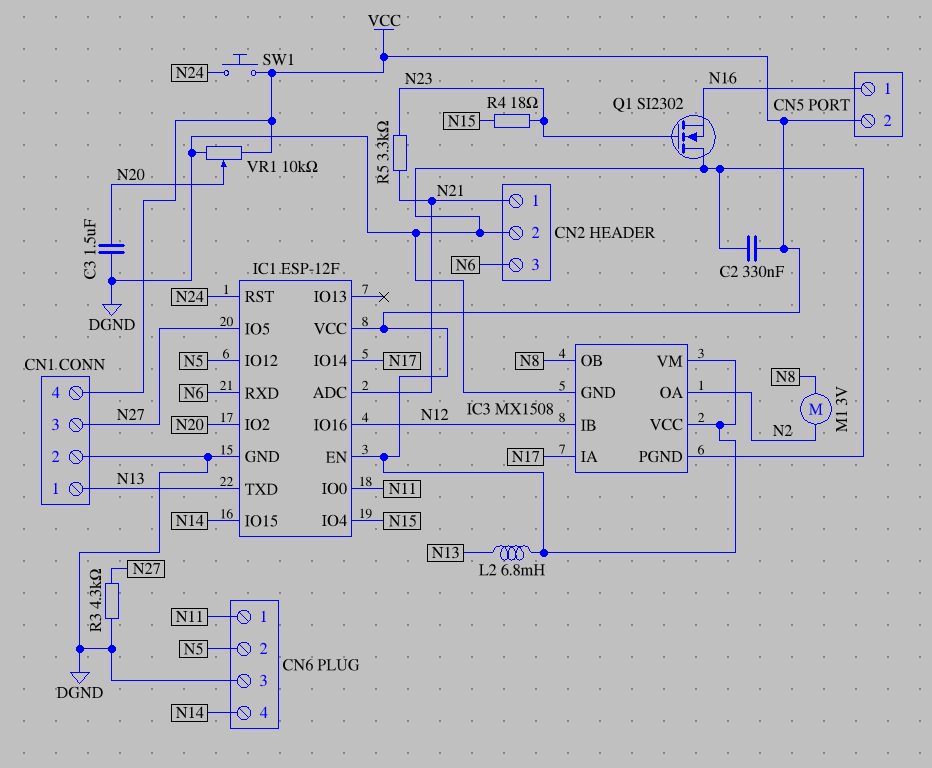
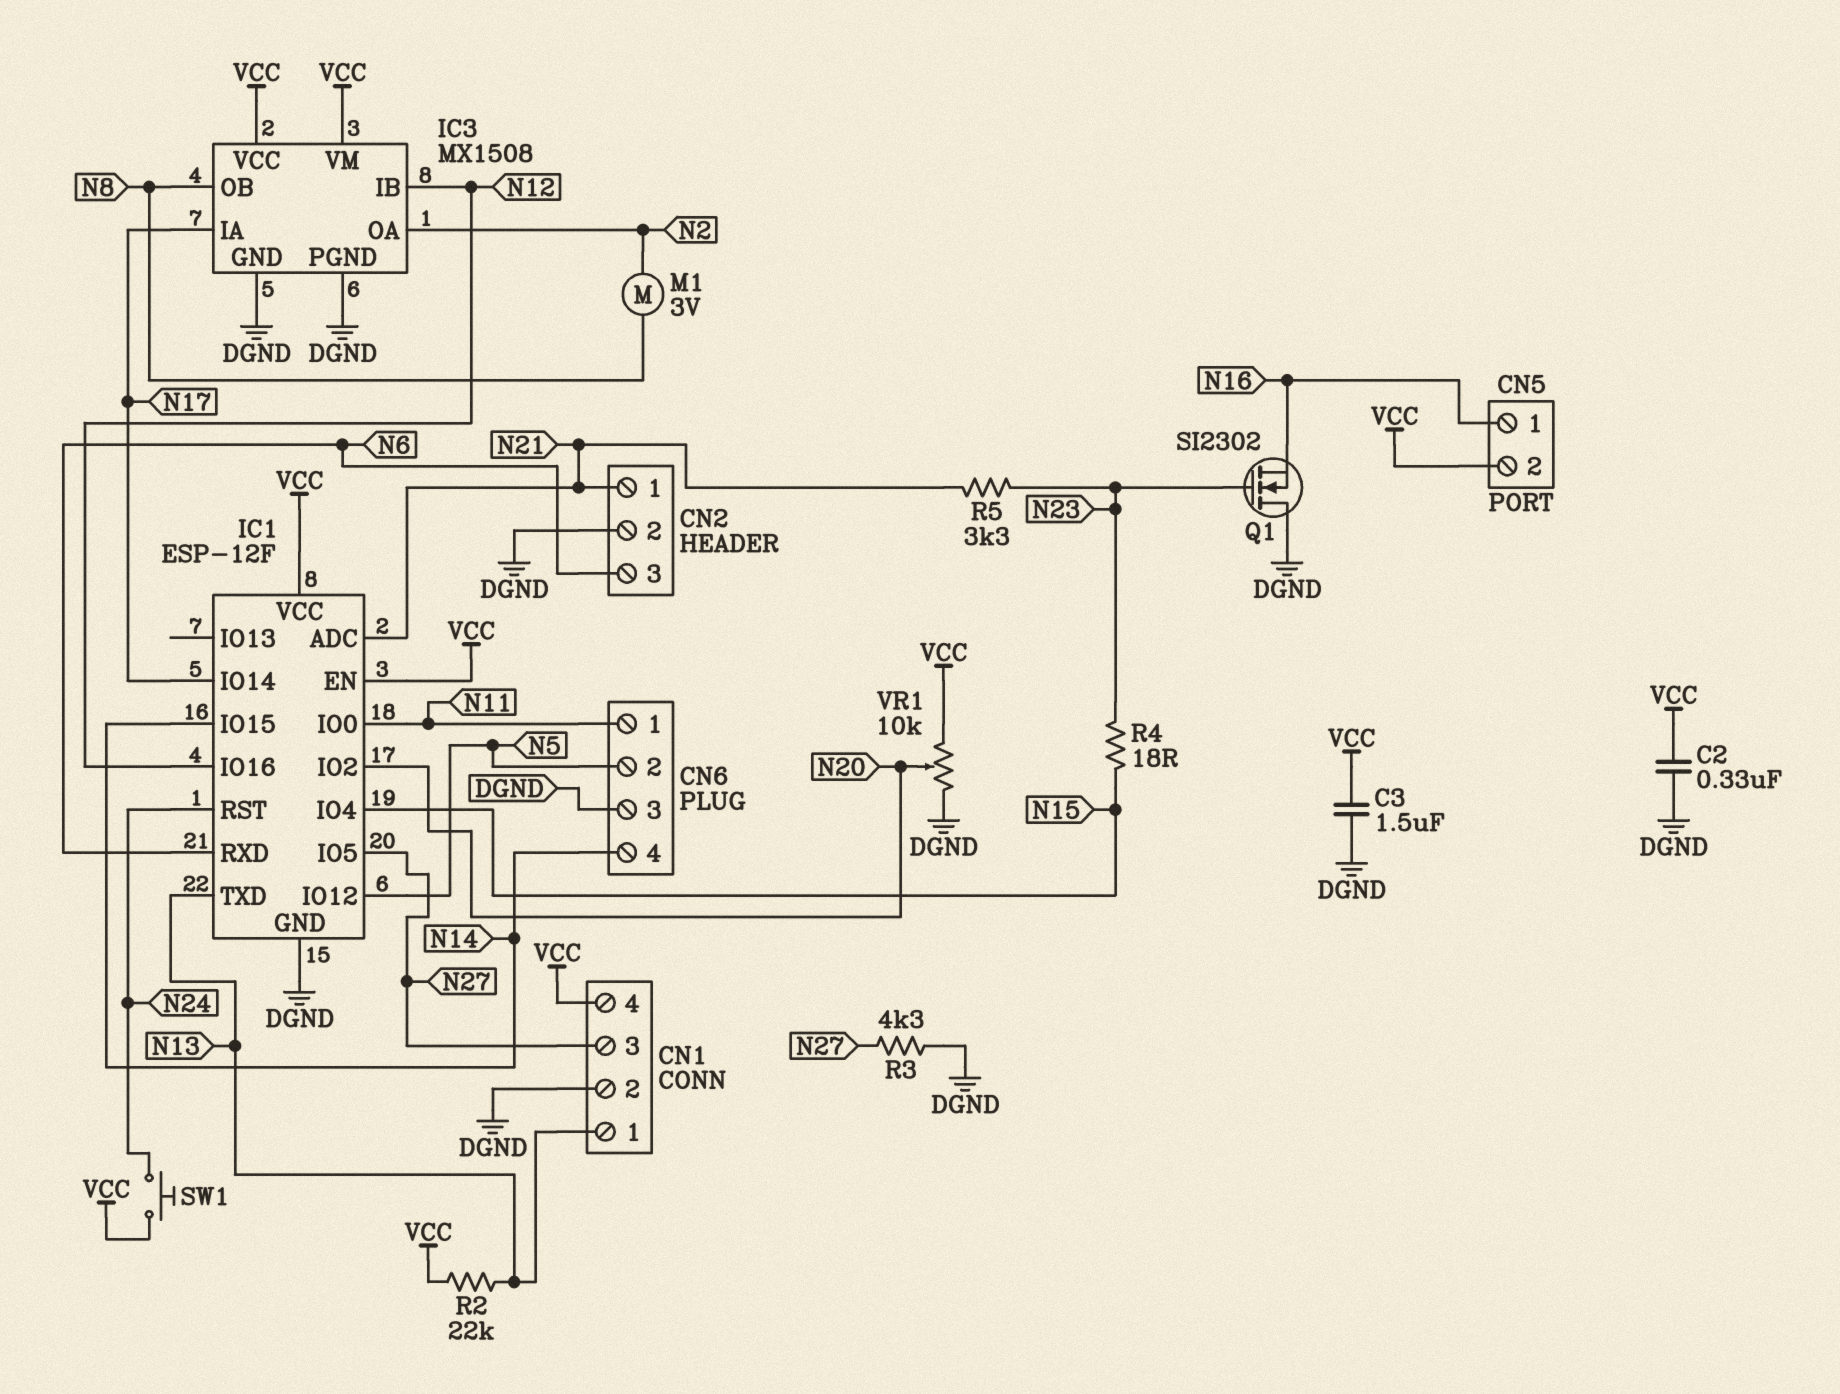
C3: 1.5uF (DGND, N20) -> 1.5uF (DGND, VCC)
L2: 6.8mH (N13, VCC) -> none
R2: none -> 22k (N13, VCC)

